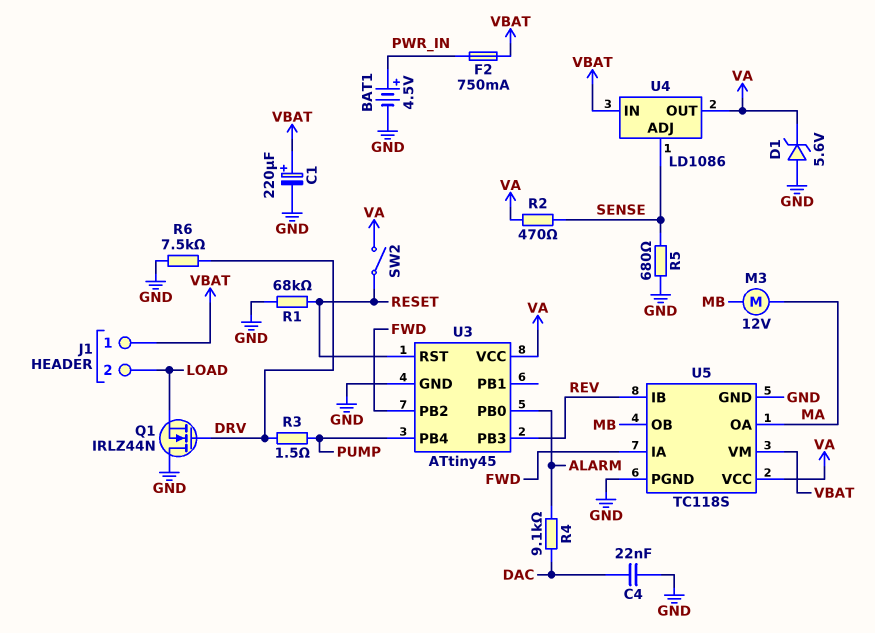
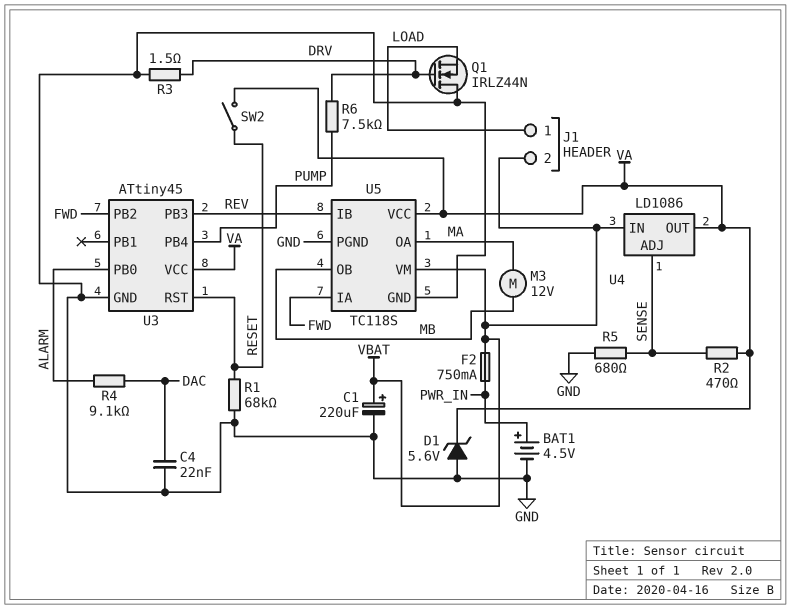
J1 pin 1: VBAT -> LOAD
J1 pin 2: LOAD -> VBAT
R3: 1.5 (DRV, PUMP) -> 1.5 (DRV, GND)
R6: 7.5k (DRV, GND) -> 7.5k (DRV, PUMP)

